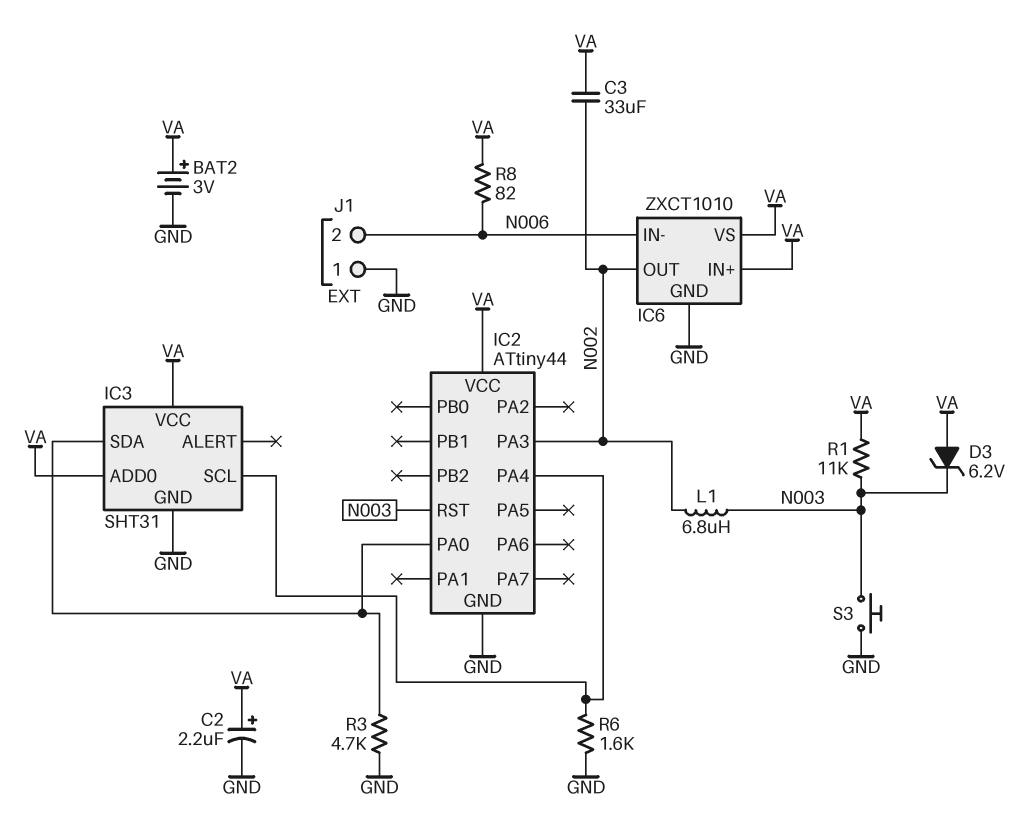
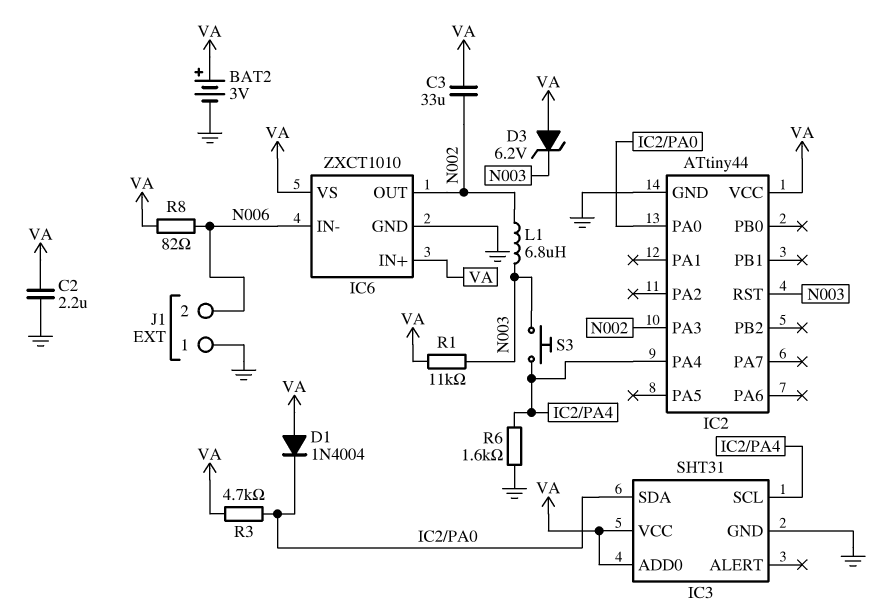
C2: 2.2uF (plus VA, minus GND) -> 2.2uF (GND, VA)
D1: none -> diode 1N4004 (A VA, K IC2/PA0)
R3: 4.7k (GND, IC2/PA0) -> 4.7k (IC2/PA0, VA)
S3: button (GND, N003) -> button (IC2/PA4, N003)

